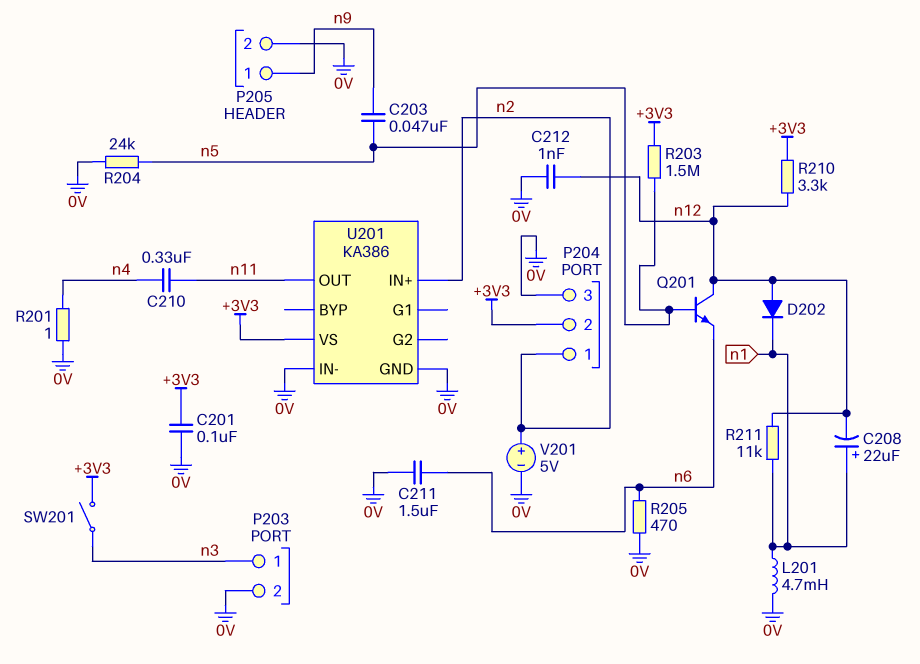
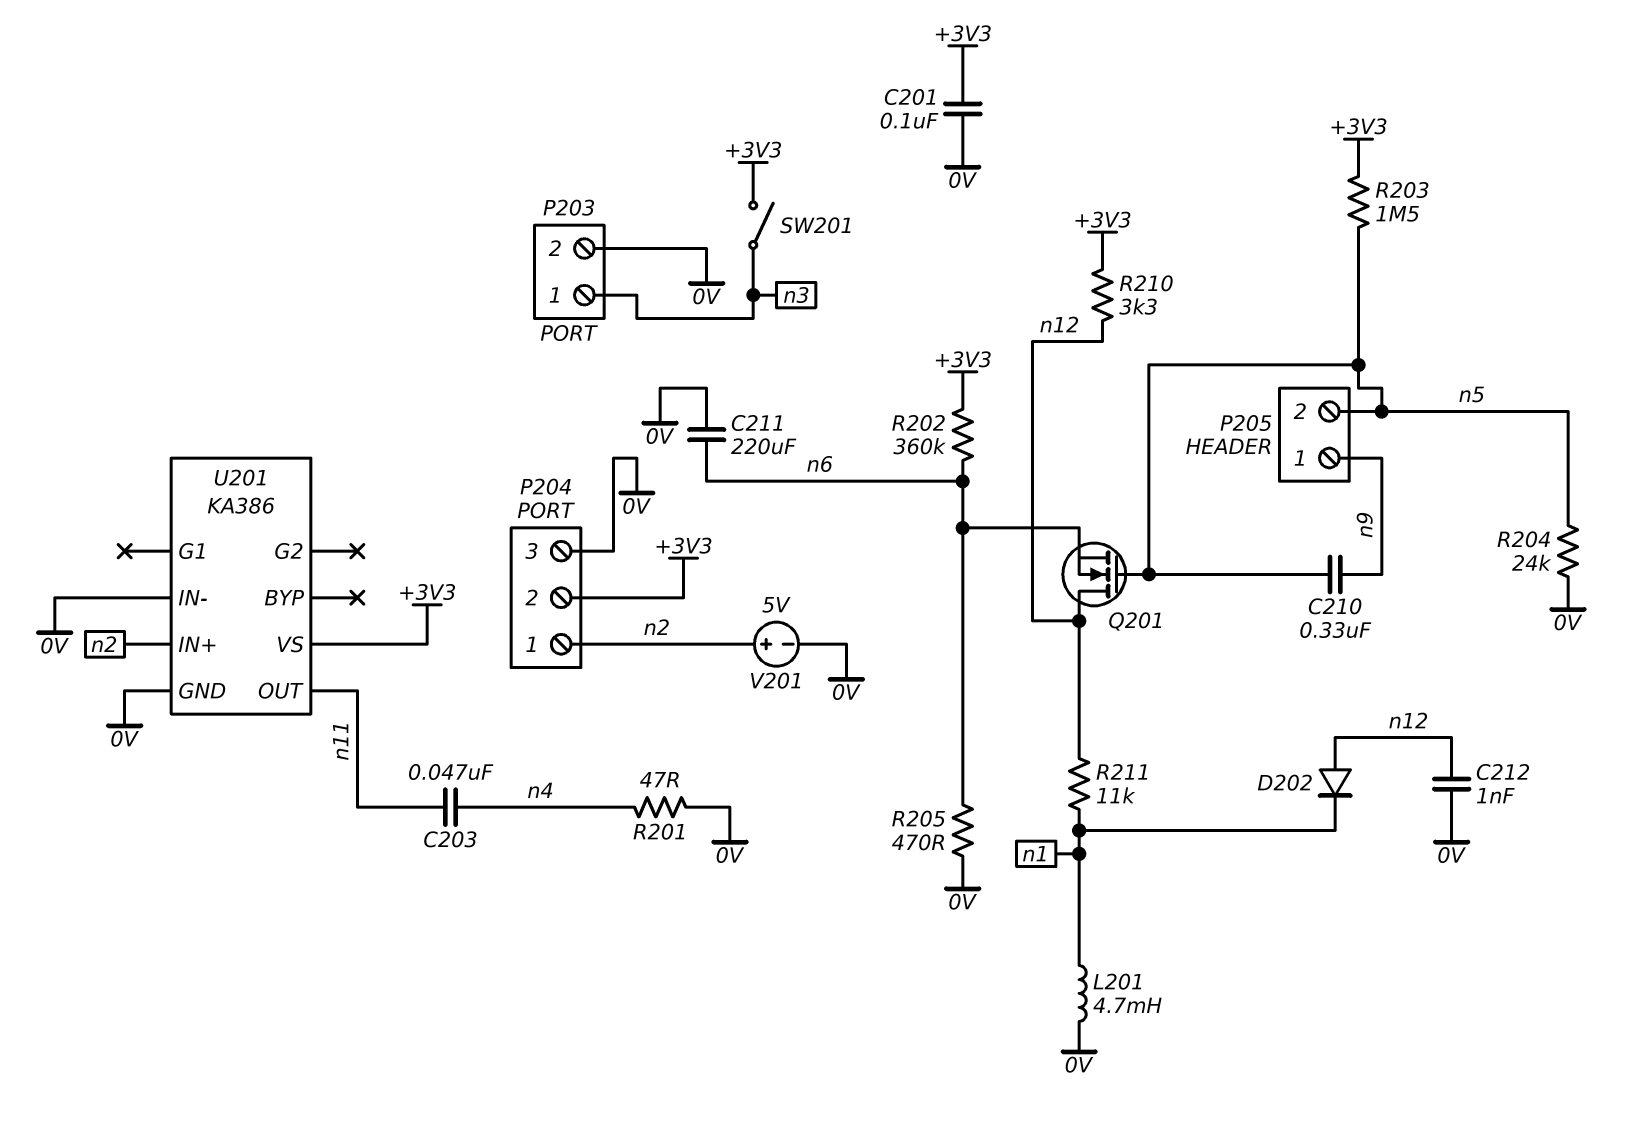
C203: 47nF (n5, n9) -> 47nF (n4, n11)
C208: 22uF (plus n1, minus n12) -> none
C210: 330nF (n4, n11) -> 330nF (n5, n9)
C211: 1.5uF (0V, n6) -> 220uF (0V, n6)
P205 pin 2: 0V -> n5
Q201: NPN (B n5, C n12, E n6) -> NMOS (G n5, D n12, S n6)
R201: 1 (0V, n4) -> 47 (0V, n4)
R202: none -> 360k (+3V3, n6)

